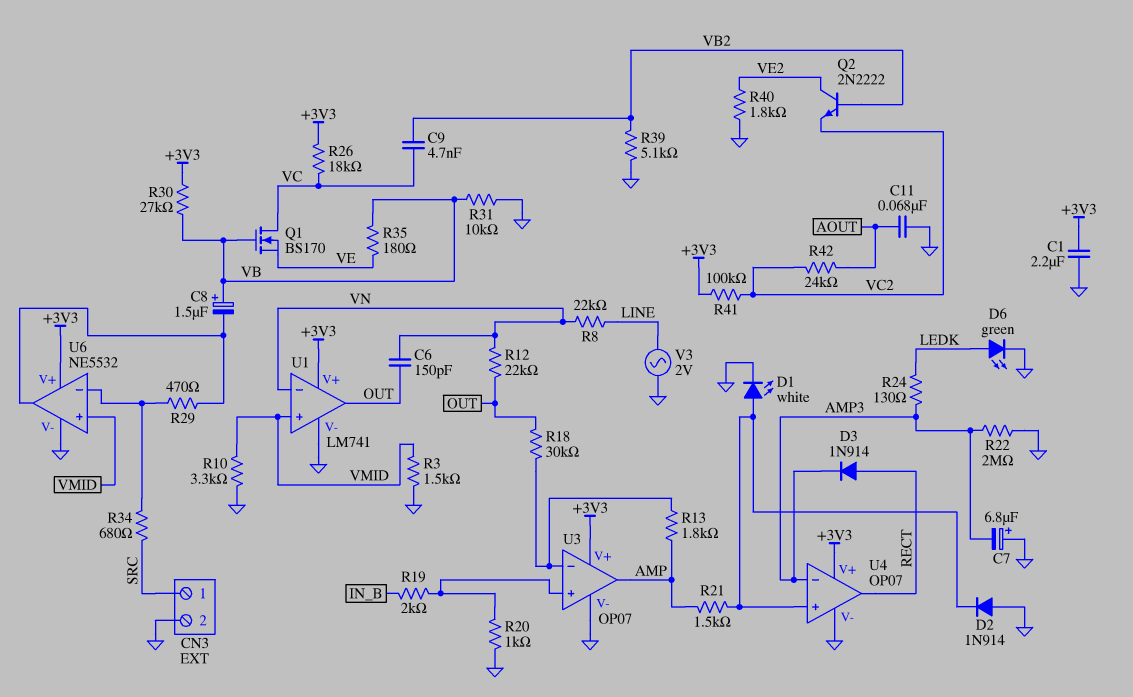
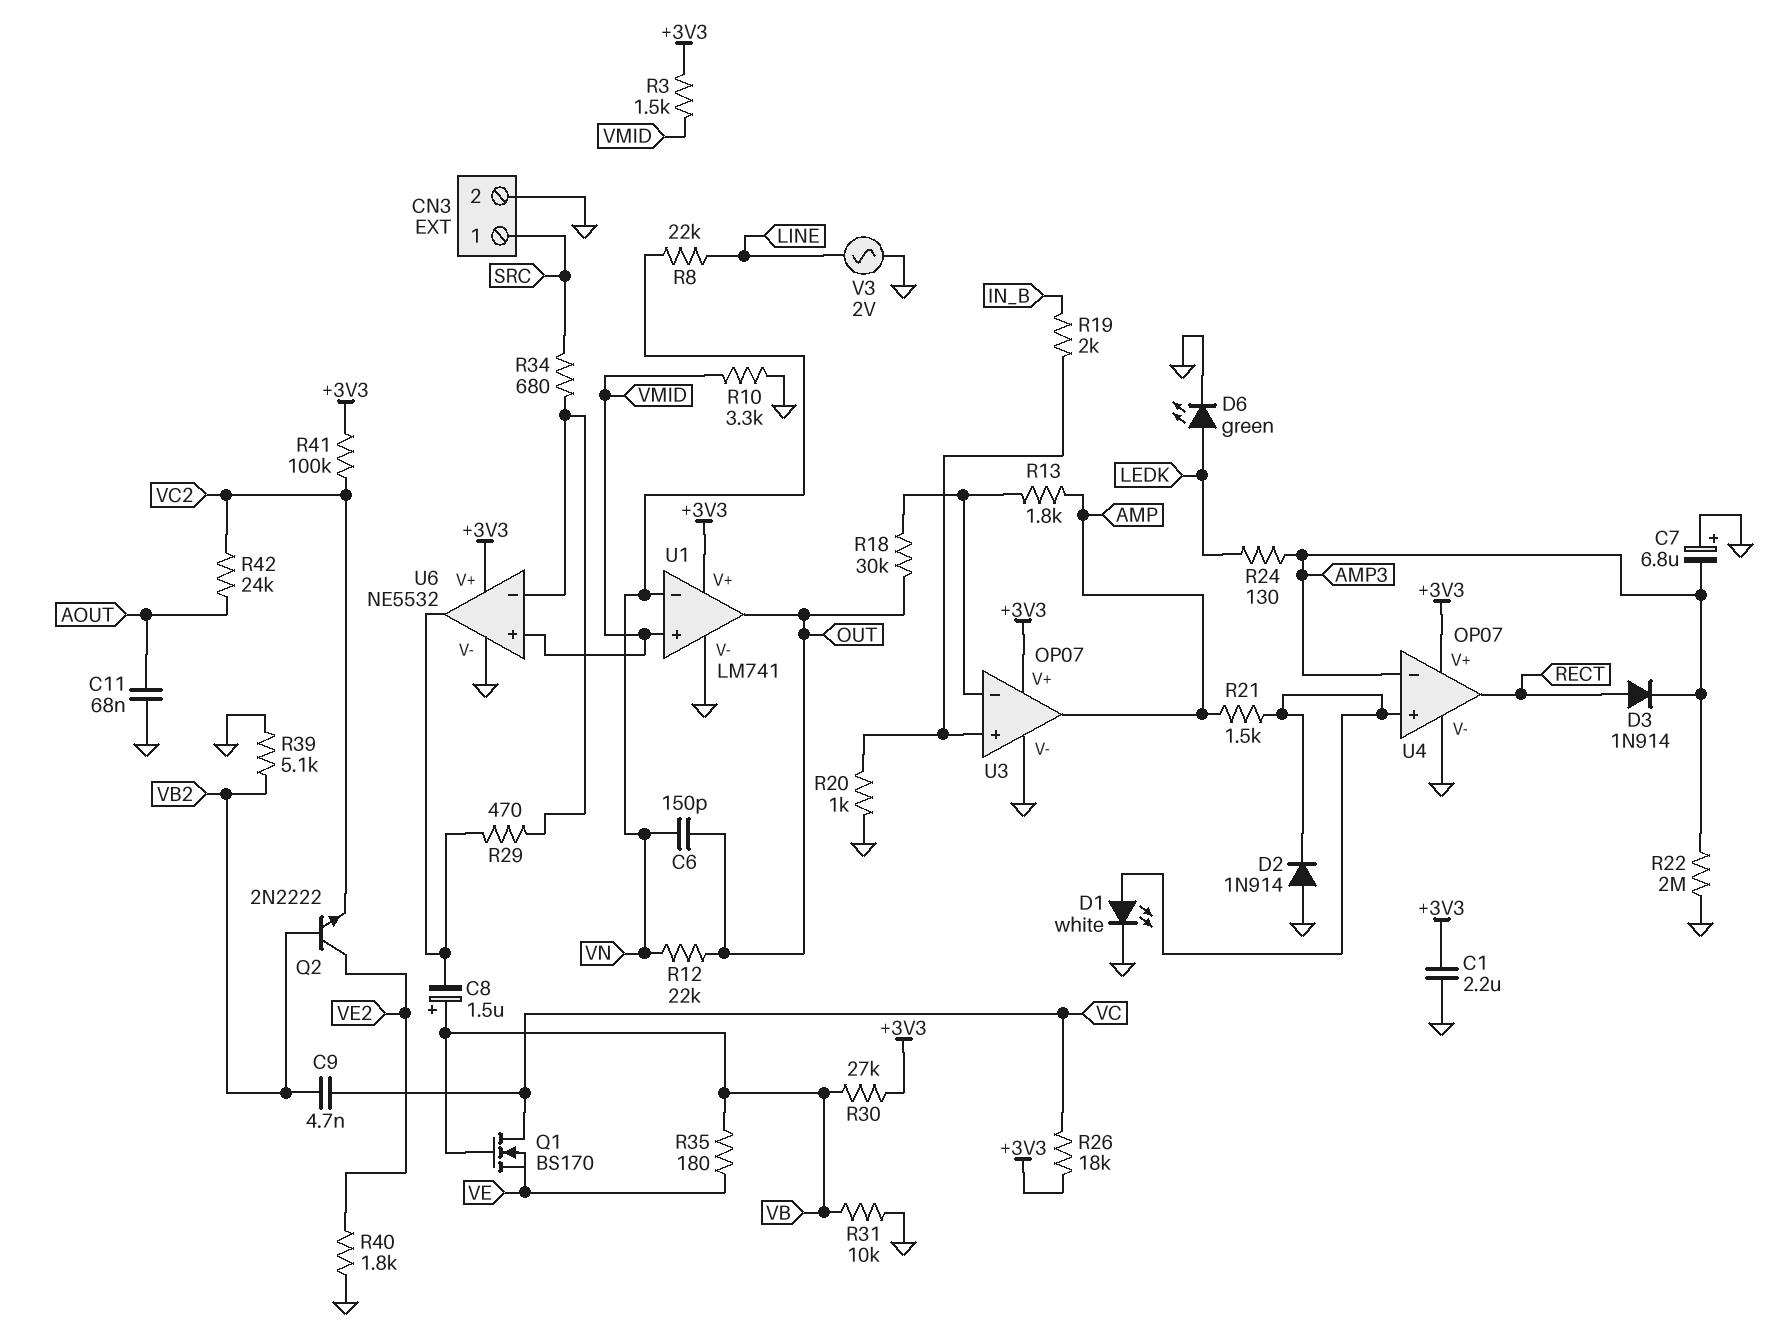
R3: 1.5k (GND, VMID) -> 1.5k (+3V3, VMID)

